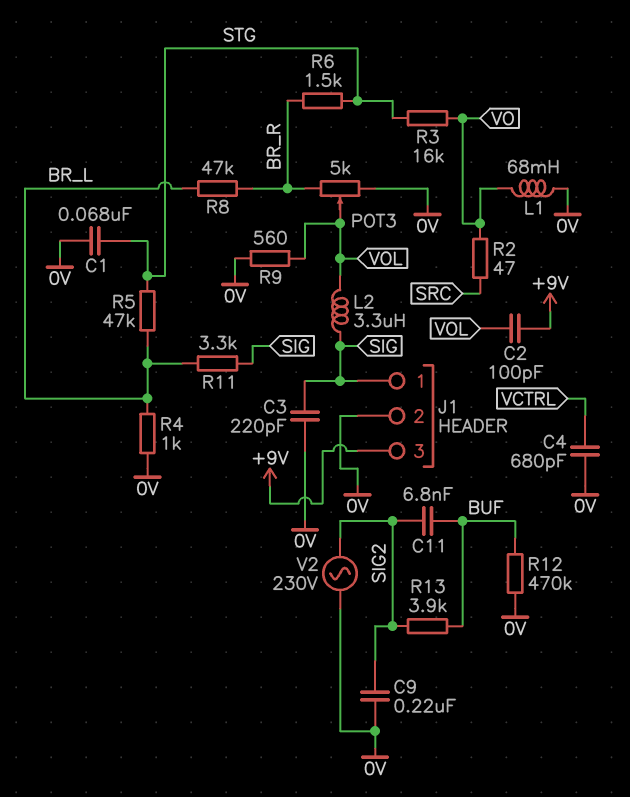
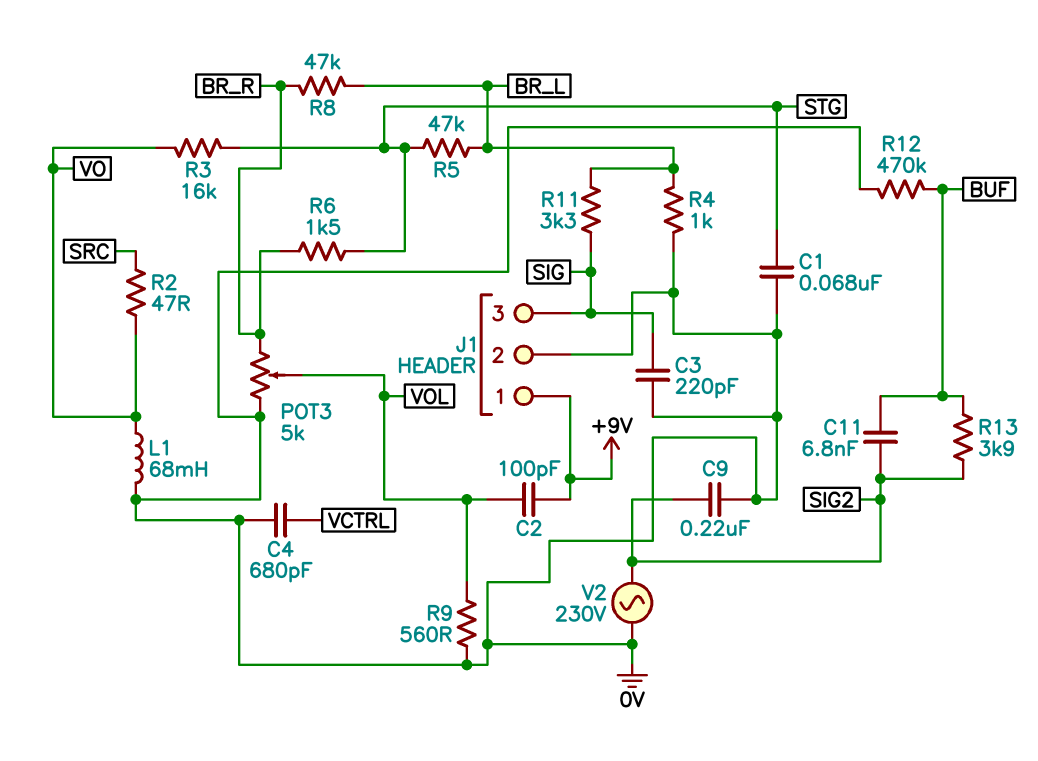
J1 pin 1: SIG -> +9V
J1 pin 3: +9V -> SIG
L2: 3.3uH (SIG, VOL) -> none

